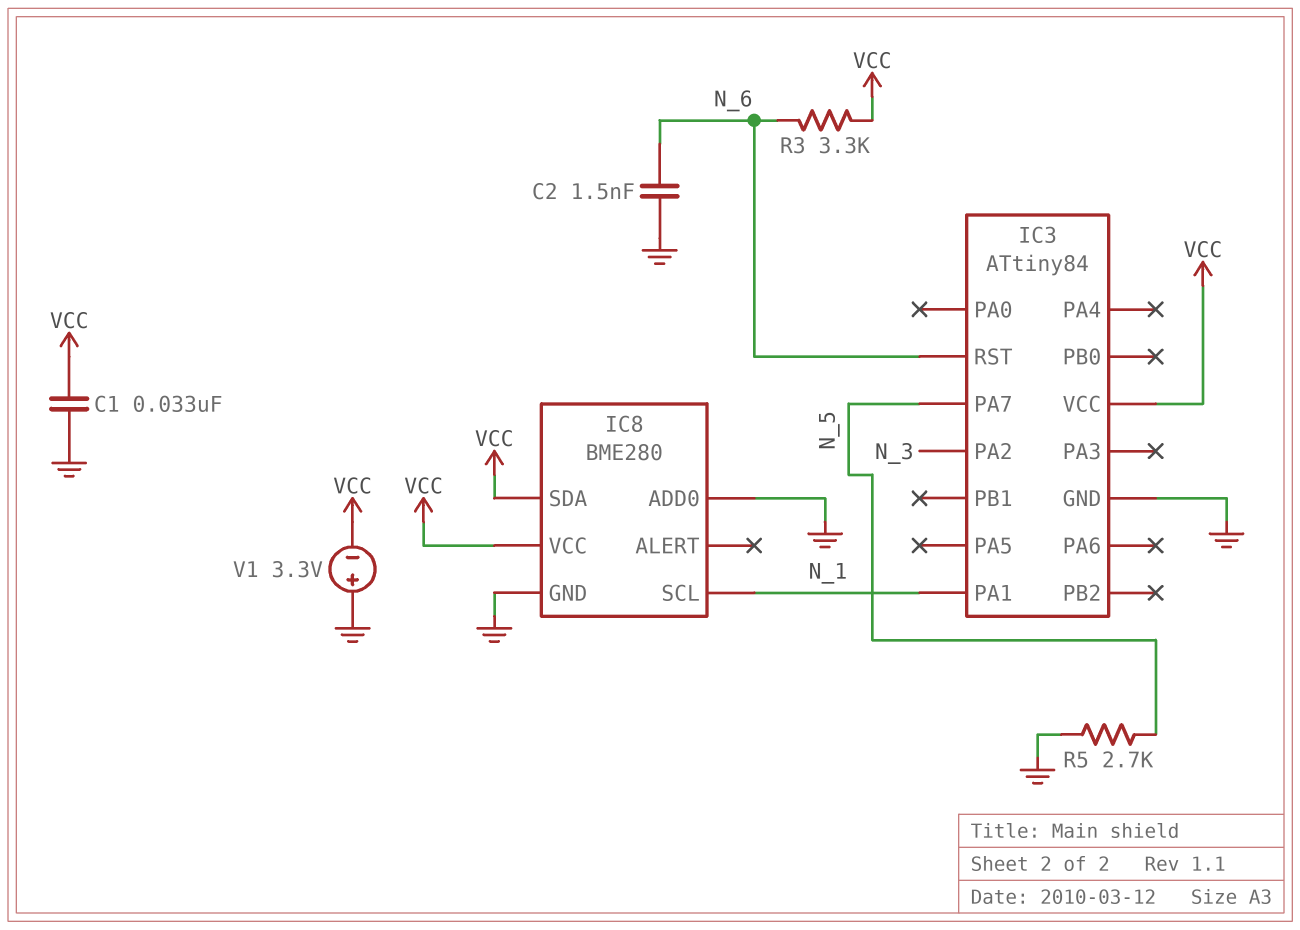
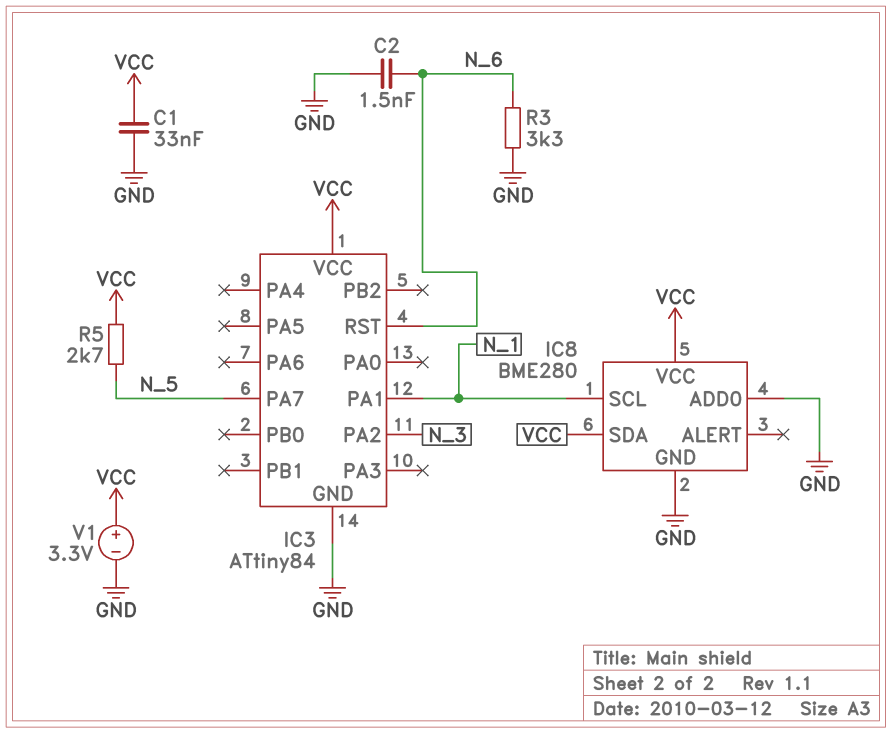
R3: 3.3k (N_6, VCC) -> 3.3k (GND, N_6)
R5: 2.7k (GND, N_5) -> 2.7k (N_5, VCC)
V1: 3.3V (plus GND, minus VCC) -> 3.3V (plus VCC, minus GND)

